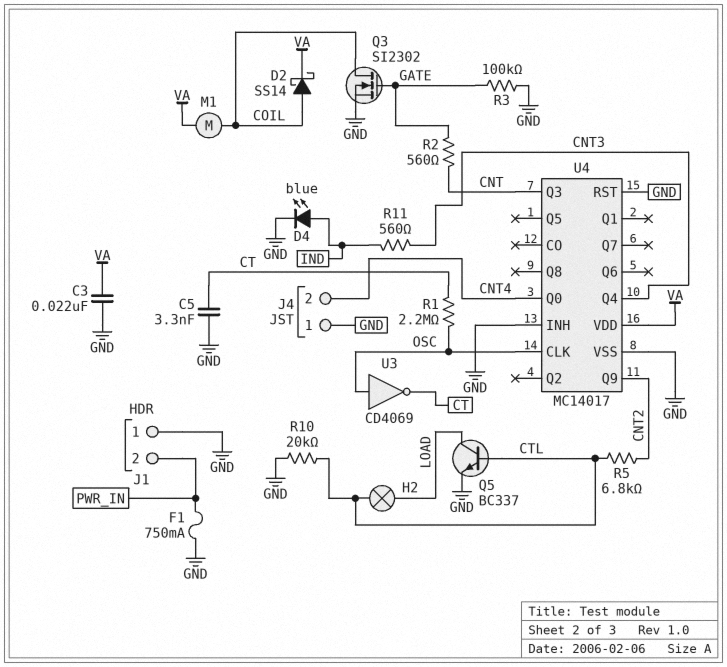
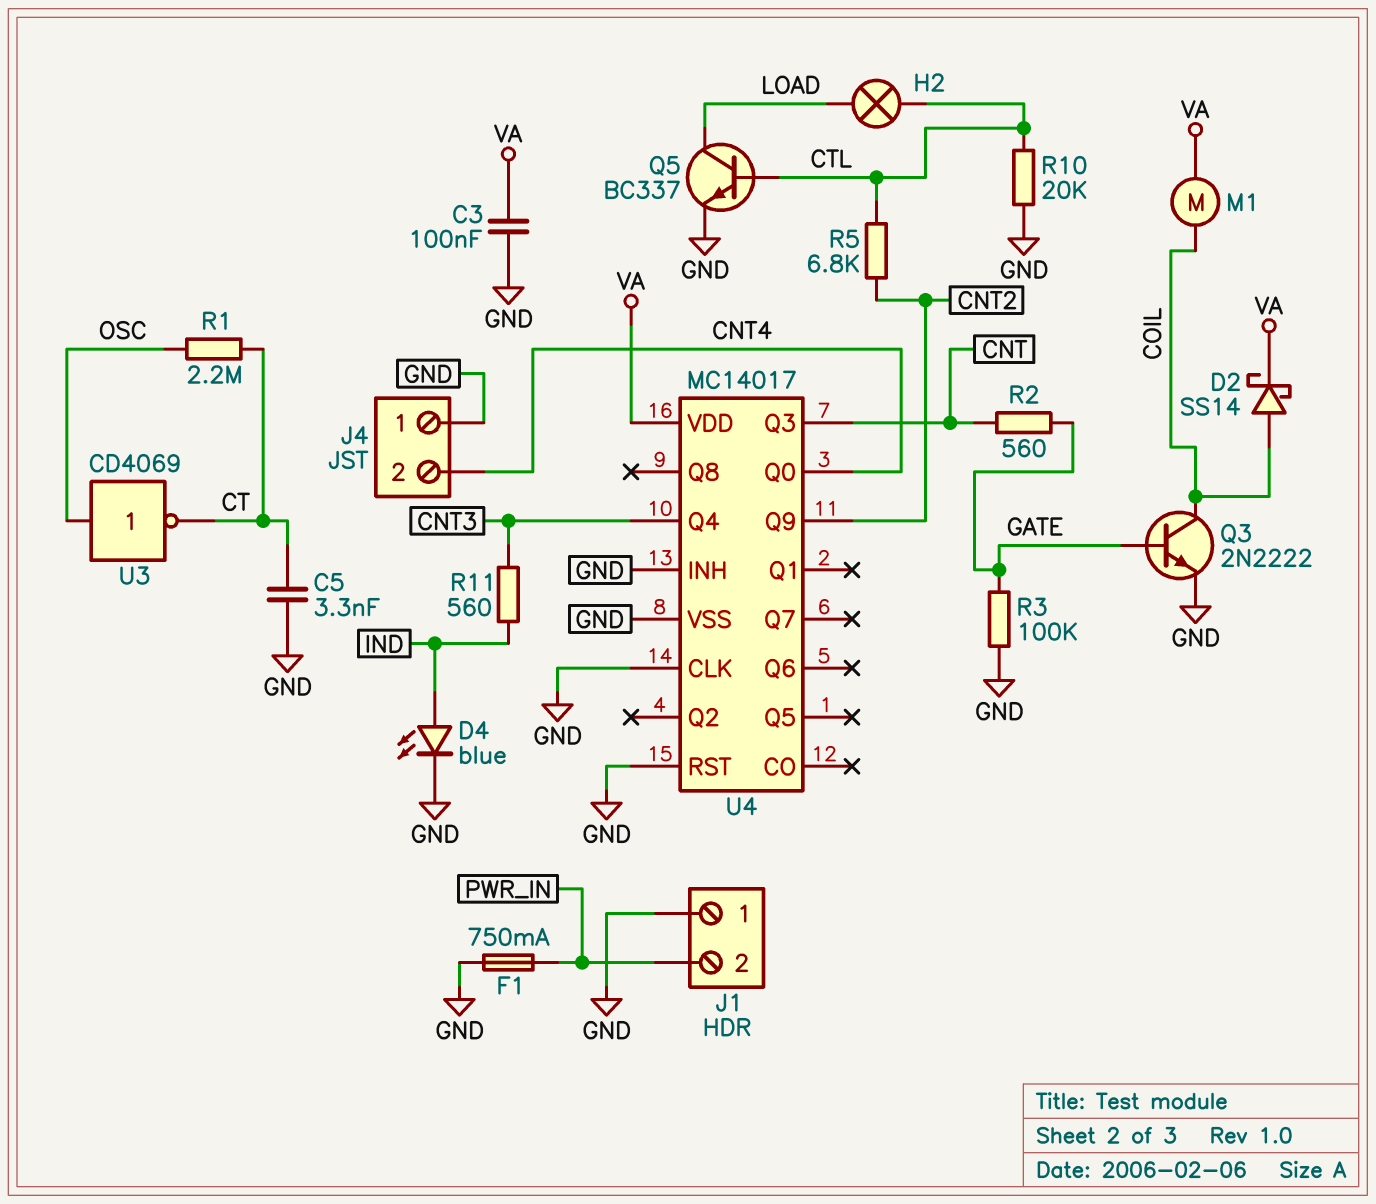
C3: 22nF (GND, VA) -> 100nF (GND, VA)
Q3: NMOS SI2302 (G GATE, D COIL, S GND) -> NPN 2N2222 (B GATE, C COIL, E GND)
U4 pin CLK: OSC -> GND

